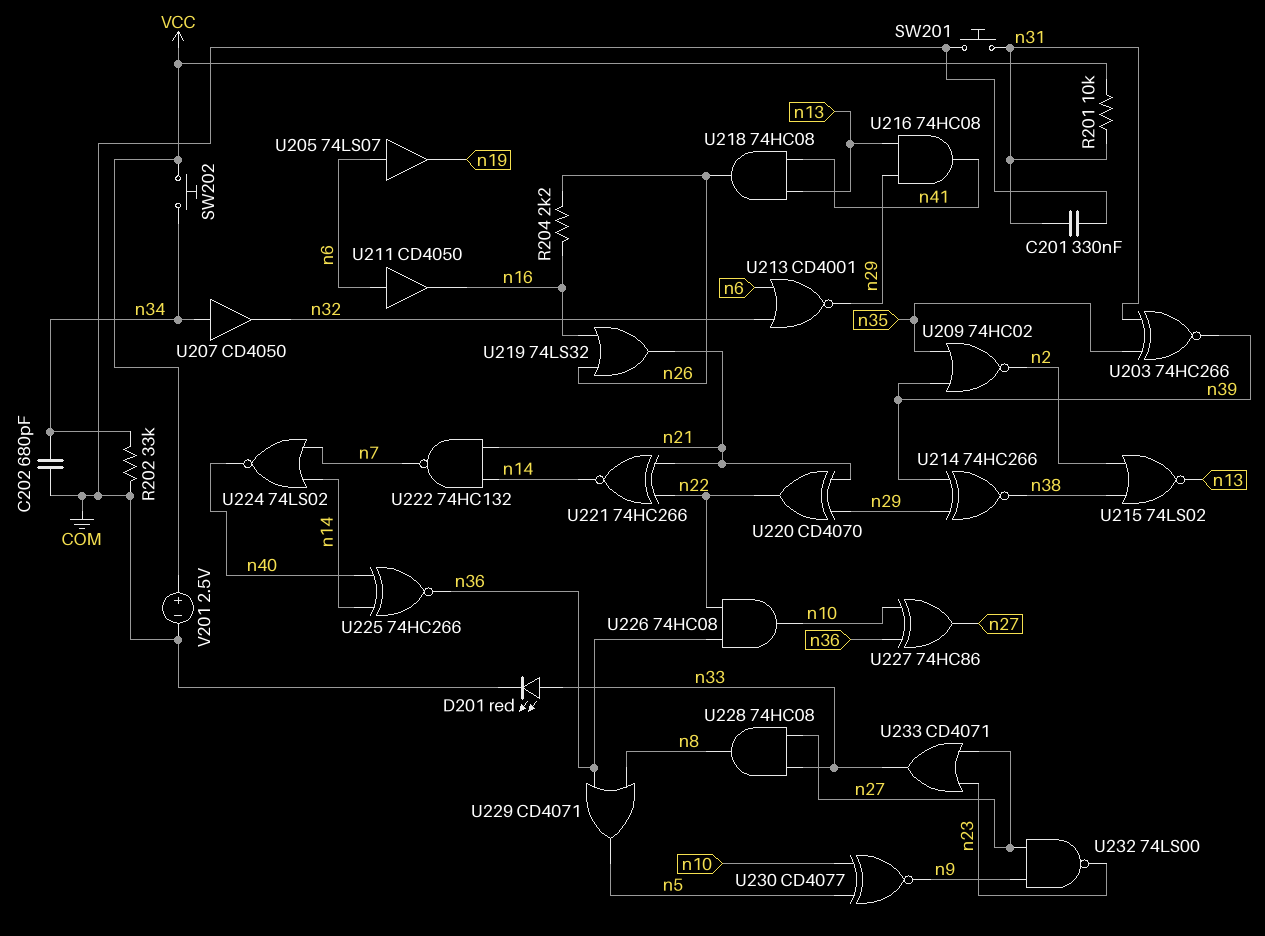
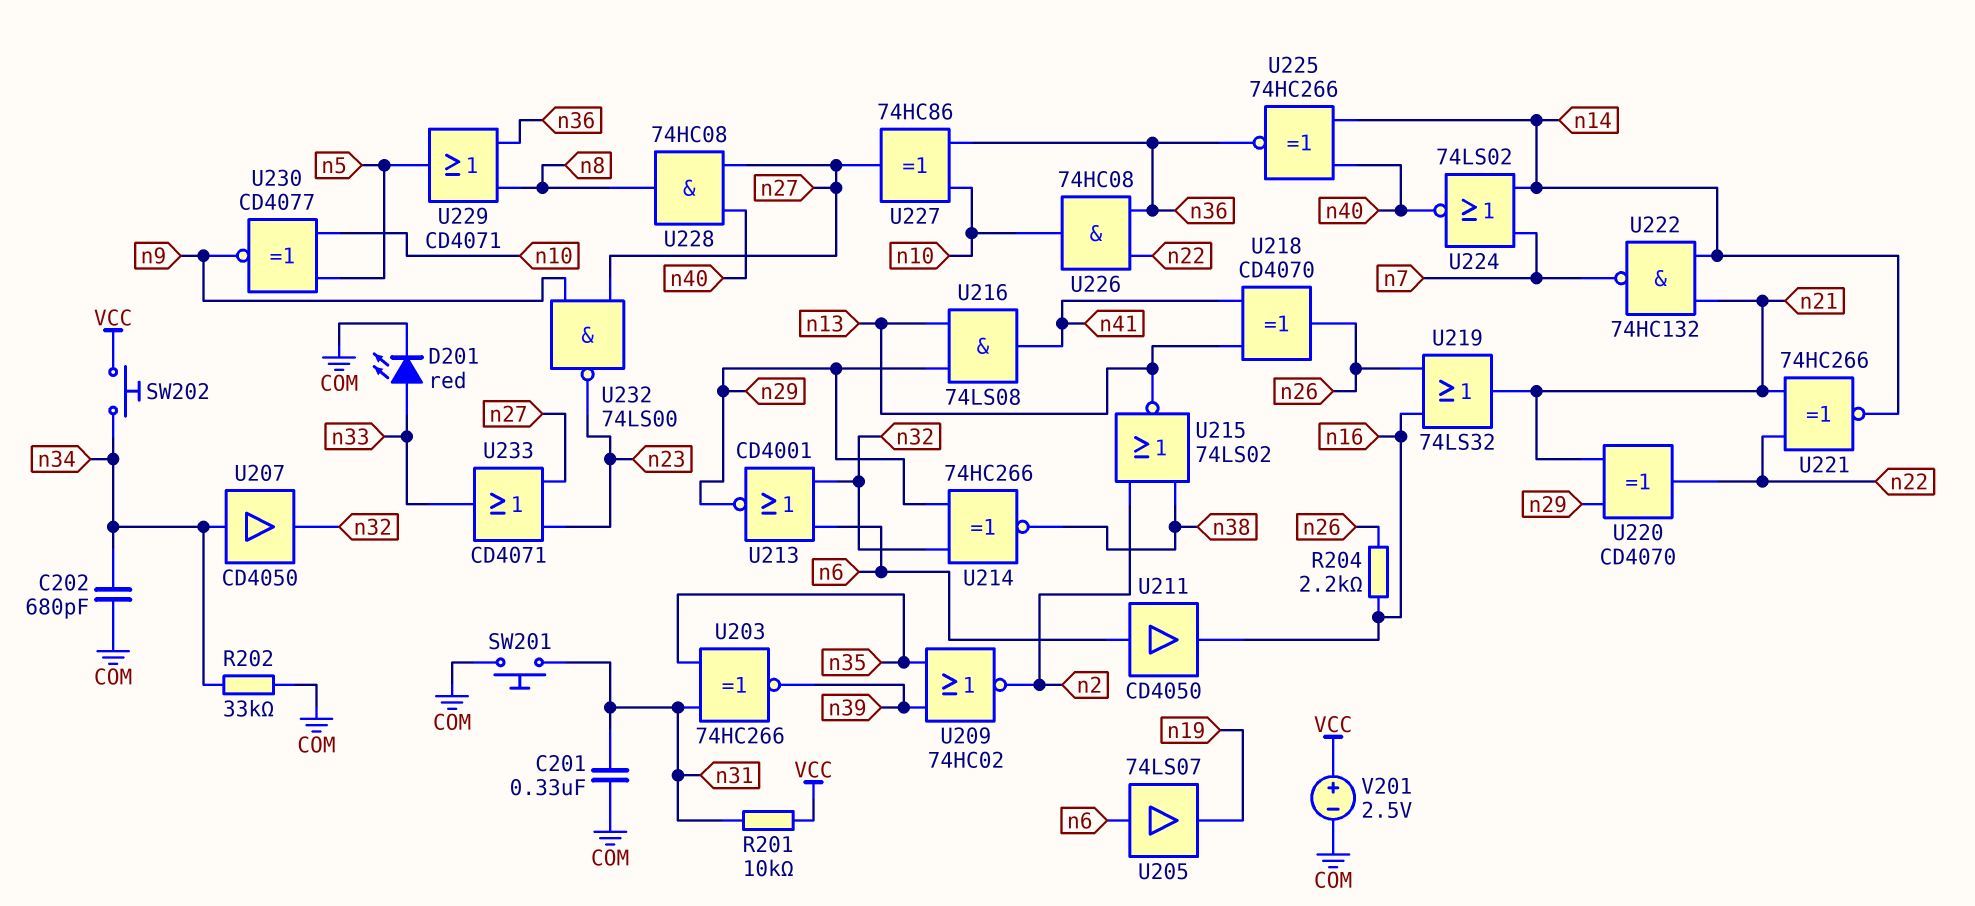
U214: XNOR 74HC266 (in n29, in n39, out n38) -> XNOR 74HC266 (in n29, in n32, out n38)
U216: AND 74HC08 (in n13, in n29, out n41) -> AND 74LS08 (in n13, in n29, out n41)
U218: AND 74HC08 (in n13, in n41, out n26) -> XOR CD4070 (in n13, in n41, out n26)
U228: AND 74HC08 (in n27, in n33, out n8) -> AND 74HC08 (in n27, in n40, out n8)

